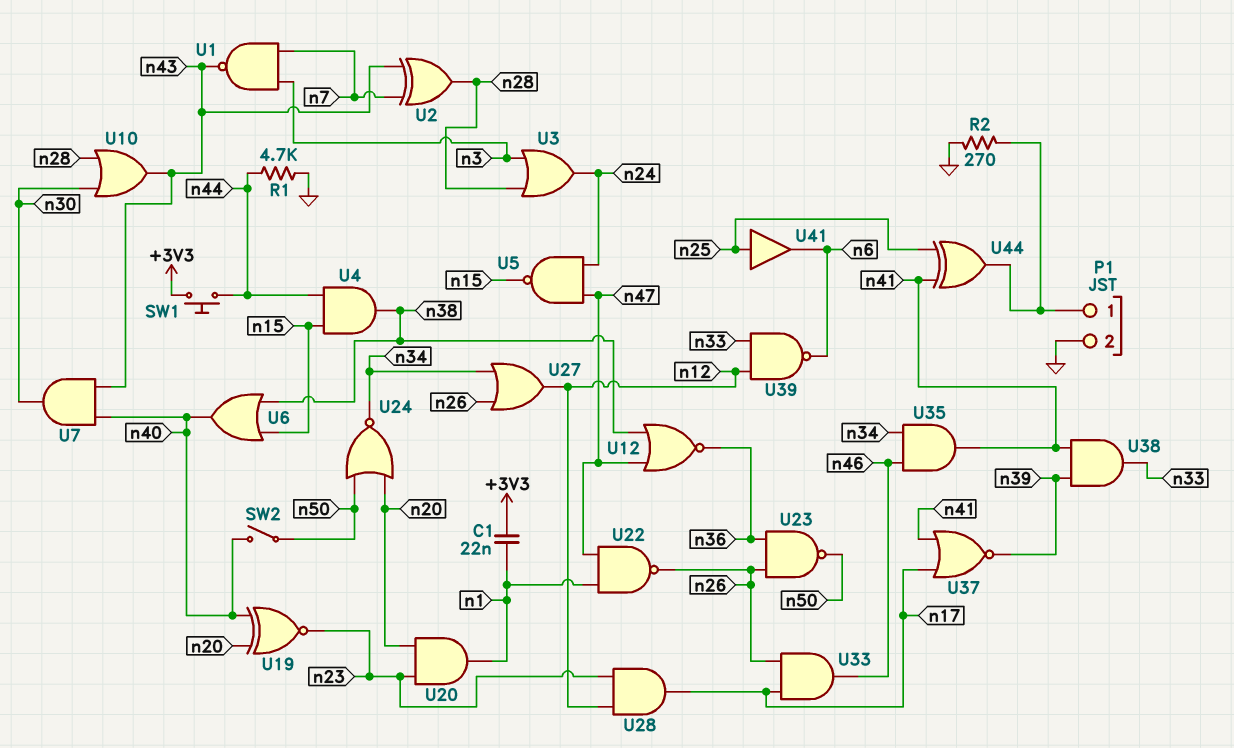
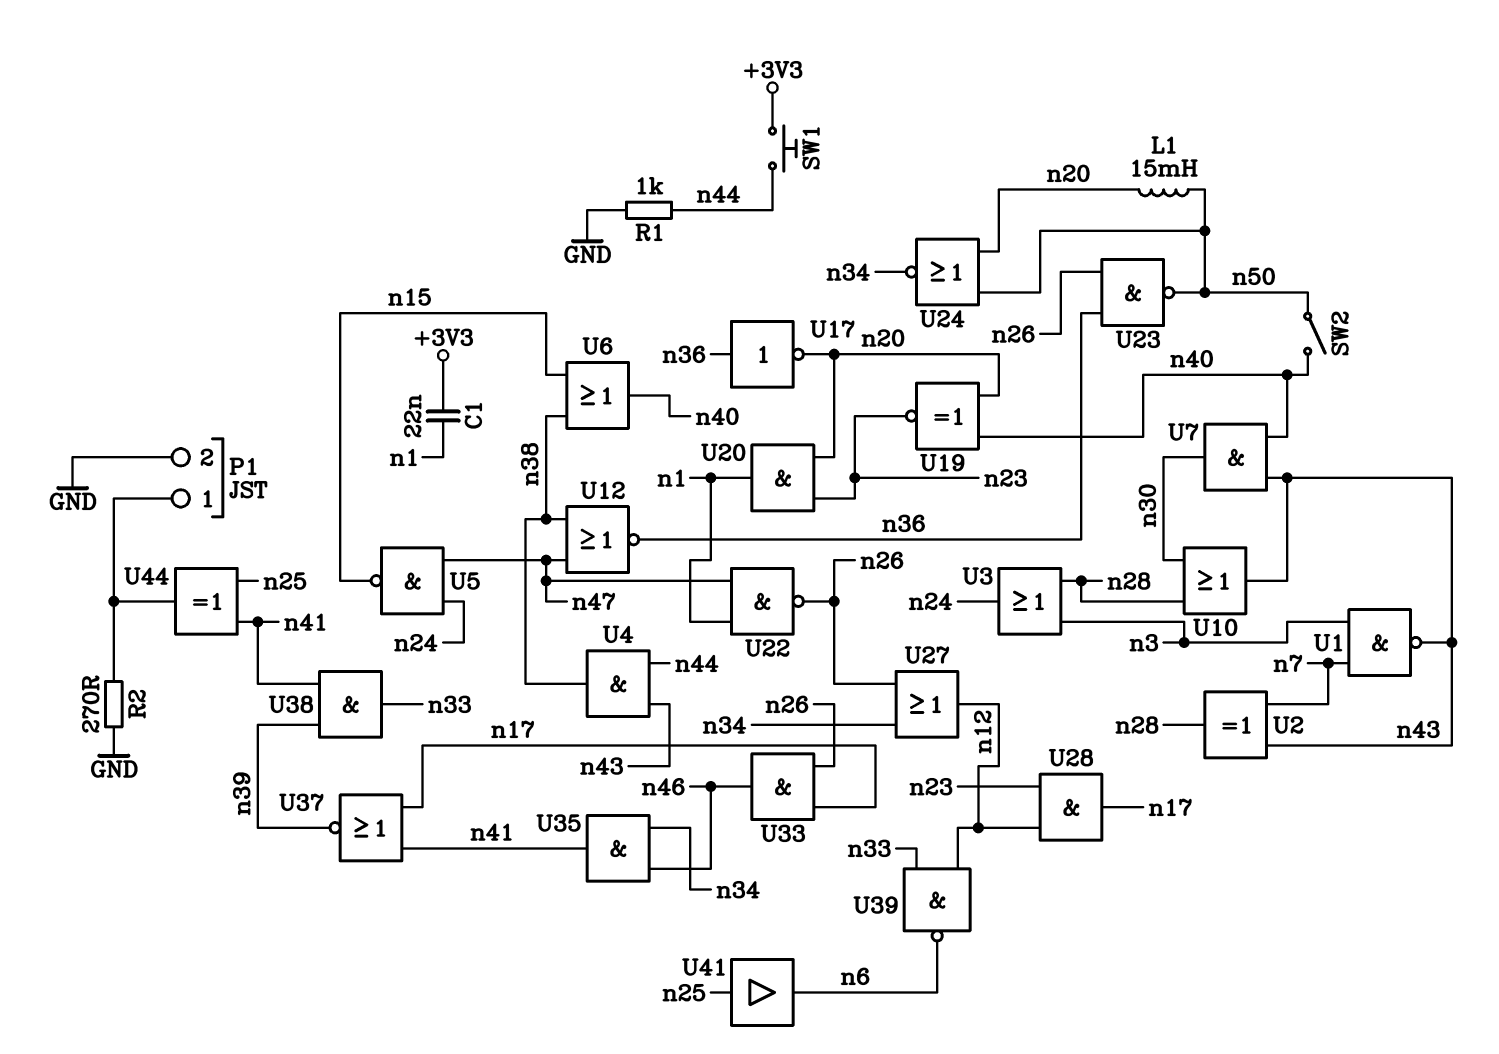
L1: none -> 15mH (n20, n50)
R1: 4.7k (GND, n44) -> 1k (GND, n44)
U4: AND (in n15, in n44, out n38) -> AND (in n43, in n44, out n38)
U17: none -> NOT (in n36, out n20)

